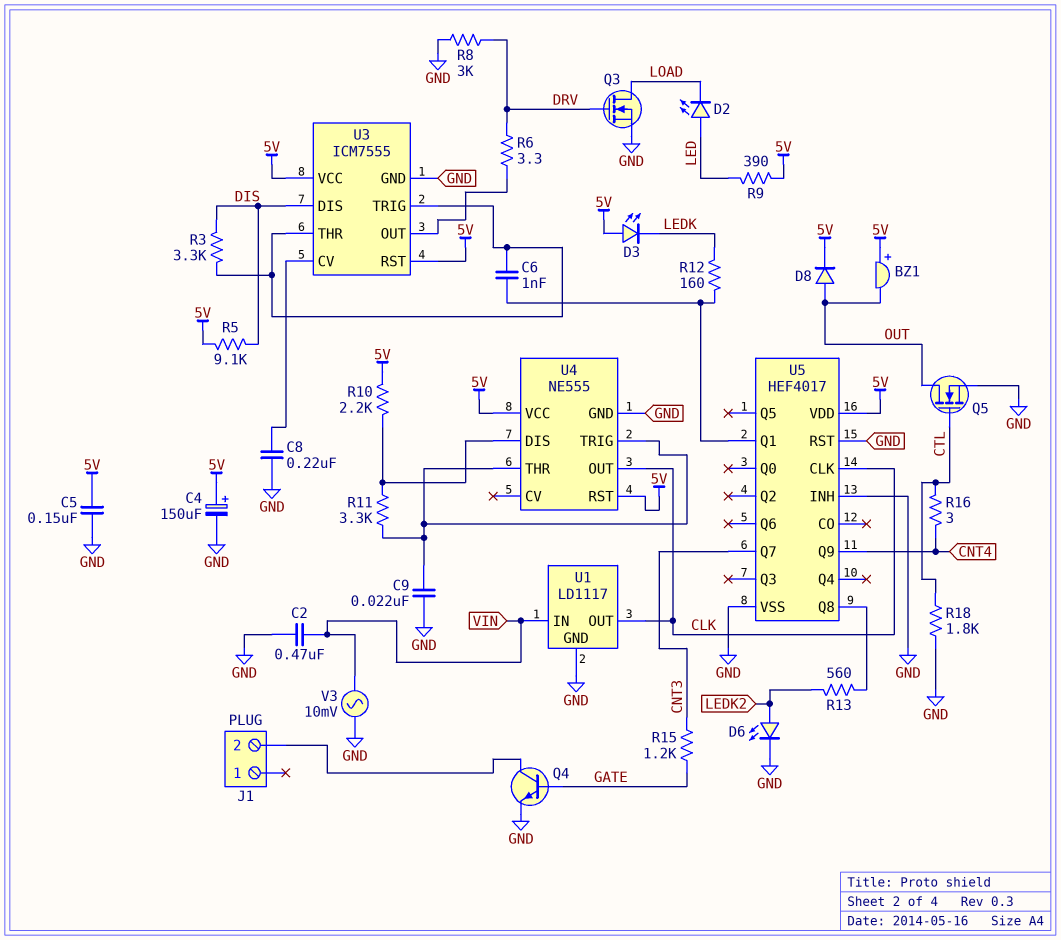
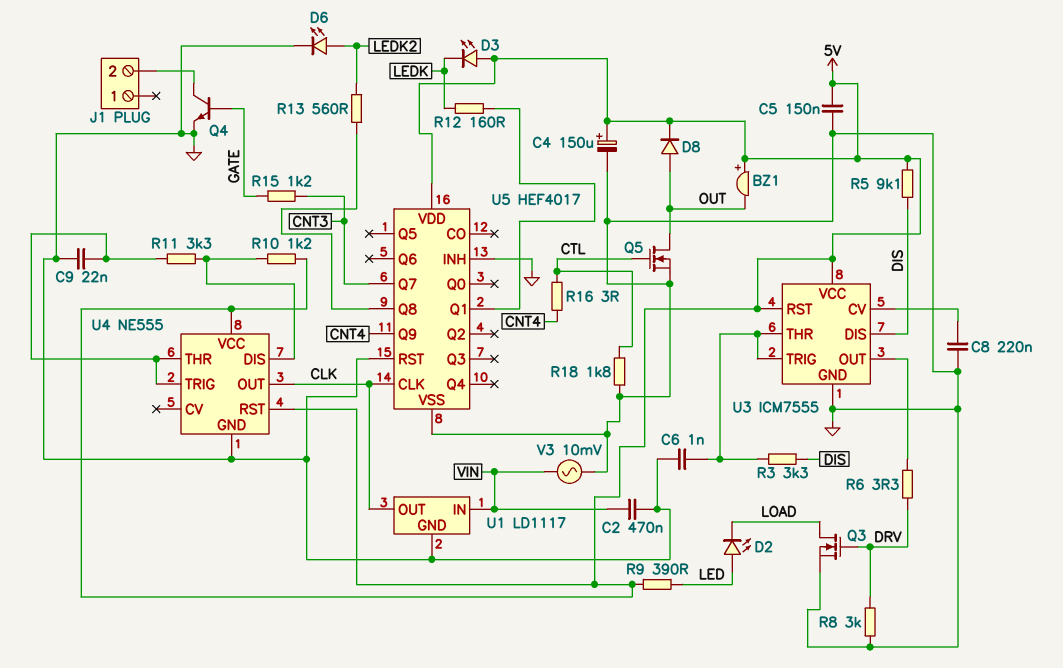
C6: 1nF (U3/THR, U5/Q1) -> 1nF (GND, U3/THR)
R10: 2.2k (5V, U4/DIS) -> 1.2k (5V, U4/DIS)

